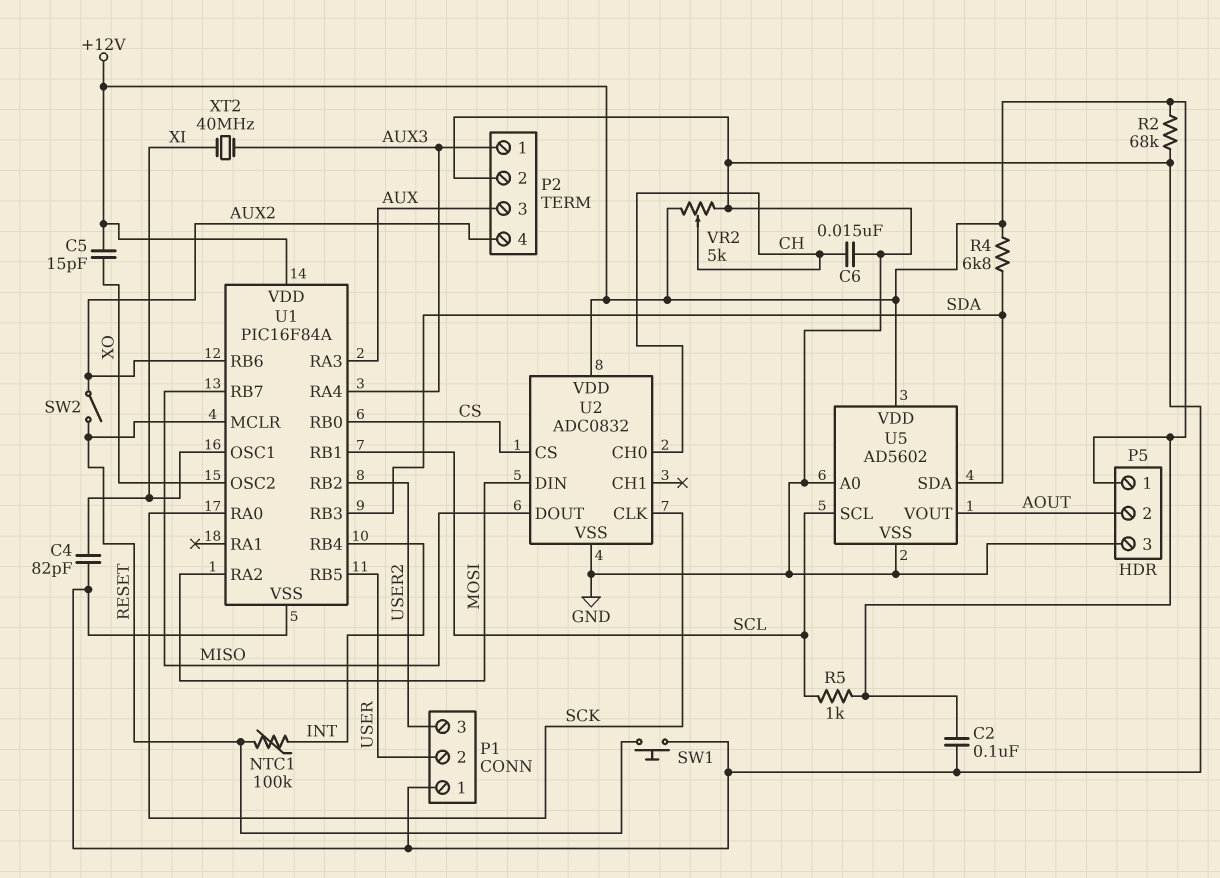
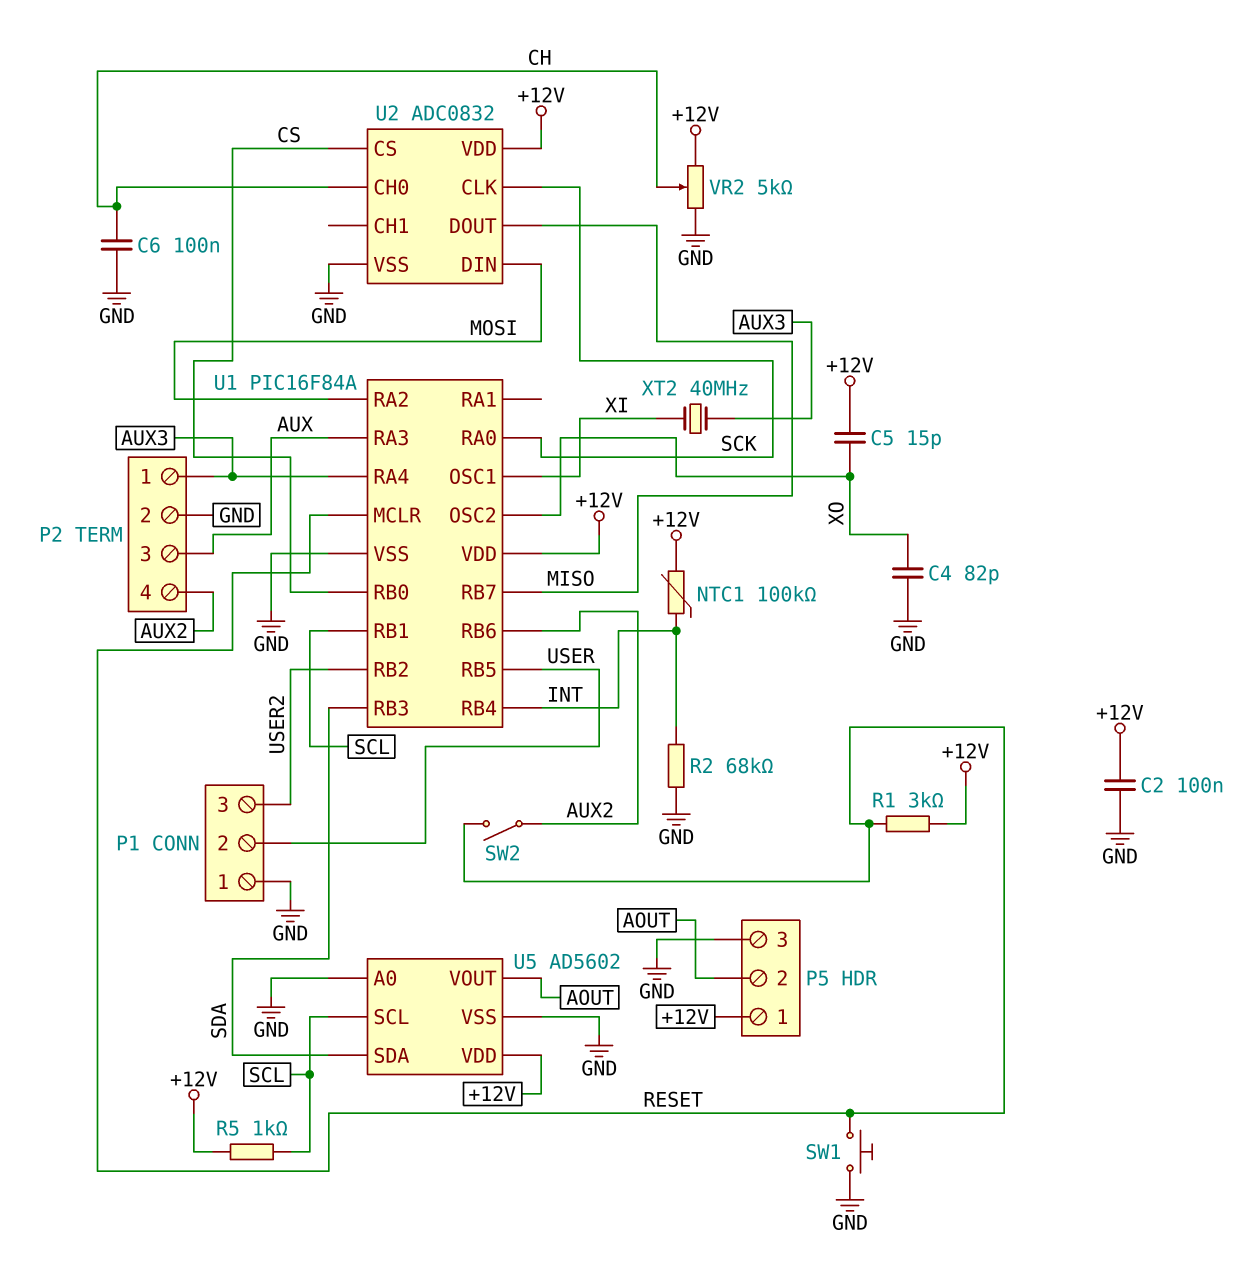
C4: 82pF (GND, XI) -> 82pF (GND, XO)
C6: 15nF (CH, GND) -> 100nF (CH, GND)
NTC1: 100k (INT, RESET) -> 100k (+12V, INT)
R1: none -> 3k (+12V, RESET)
R2: 68k (+12V, GND) -> 68k (GND, INT)
R4: 6.8k (+12V, SDA) -> none

